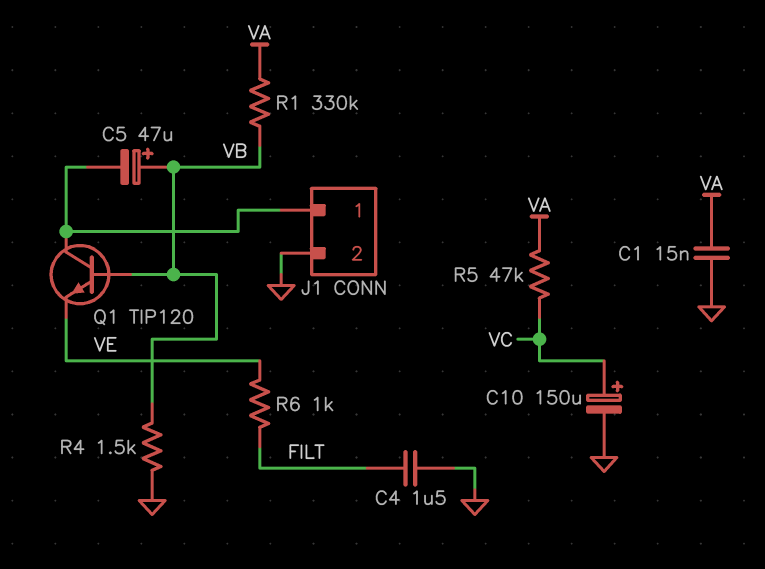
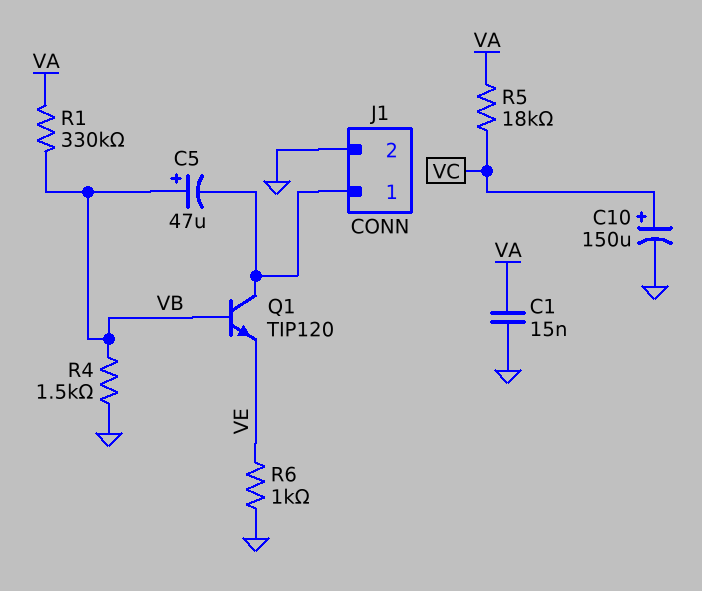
C4: 1.5uF (FILT, GND) -> none
R5: 47k (VA, VC) -> 18k (VA, VC)
R6: 1k (FILT, VE) -> 1k (GND, VE)

